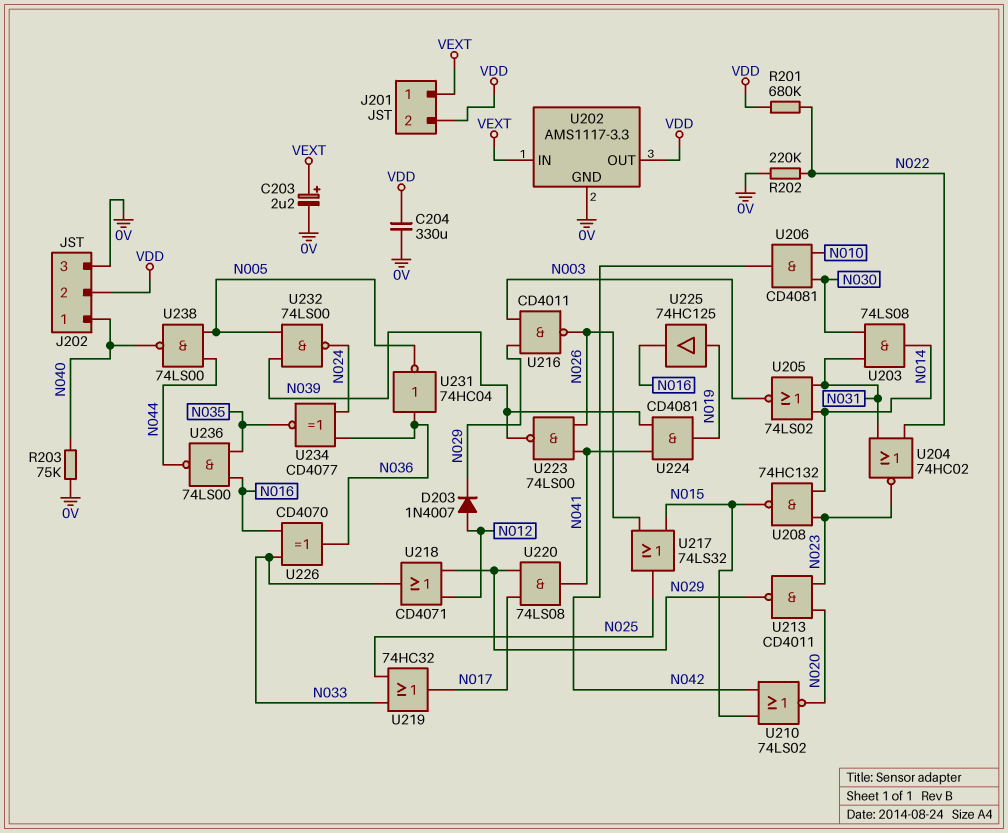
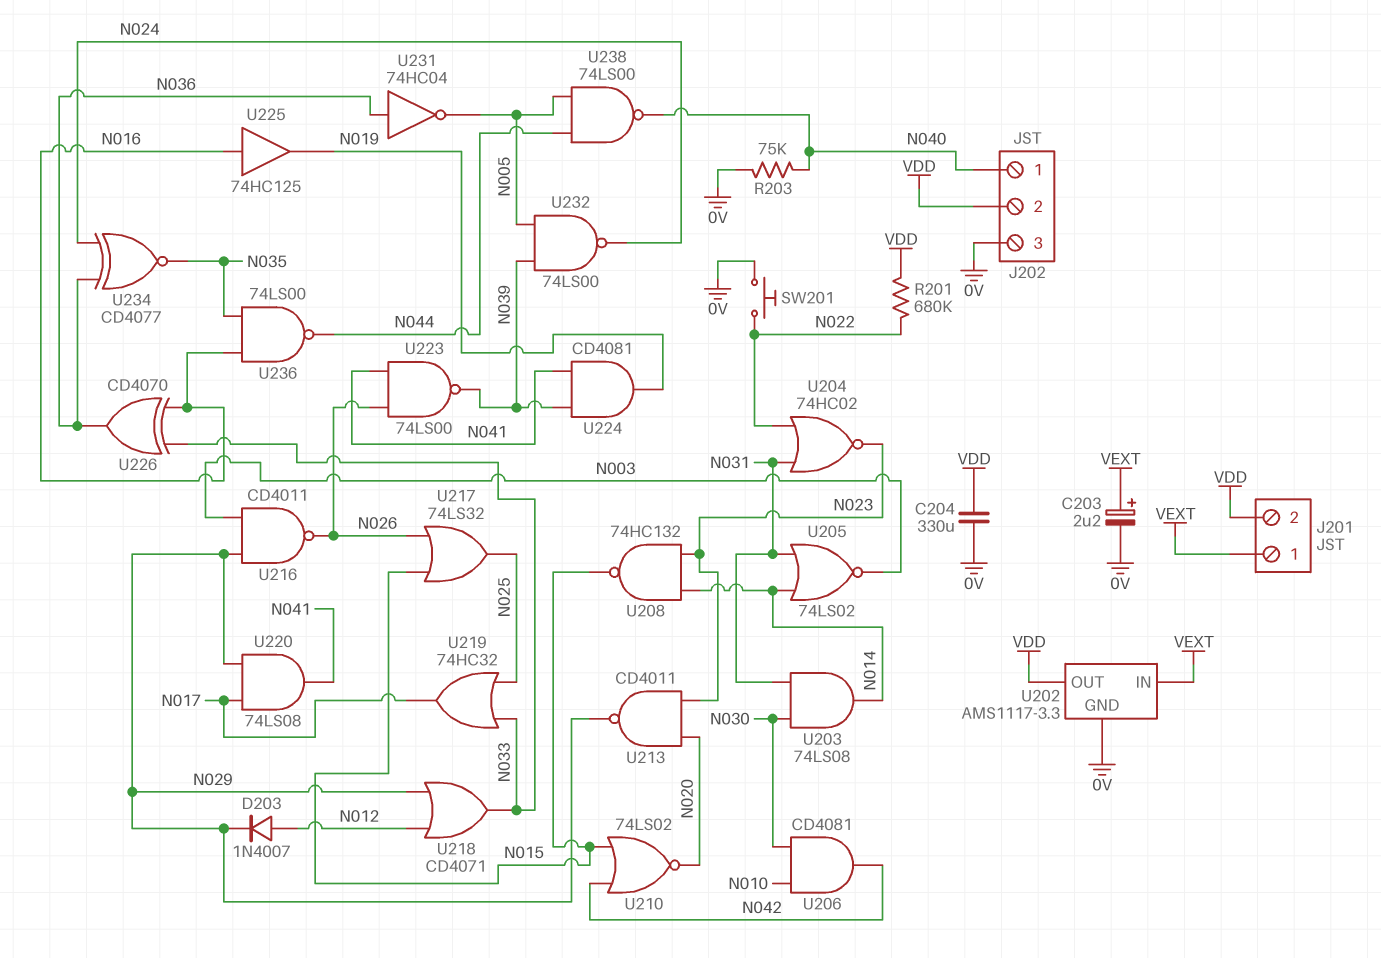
R202: 220k (0V, N022) -> none
SW201: none -> button (0V, N022)
U225: buffer 74HC125 (in N019, out N016) -> buffer 74HC125 (in N016, out N019)

